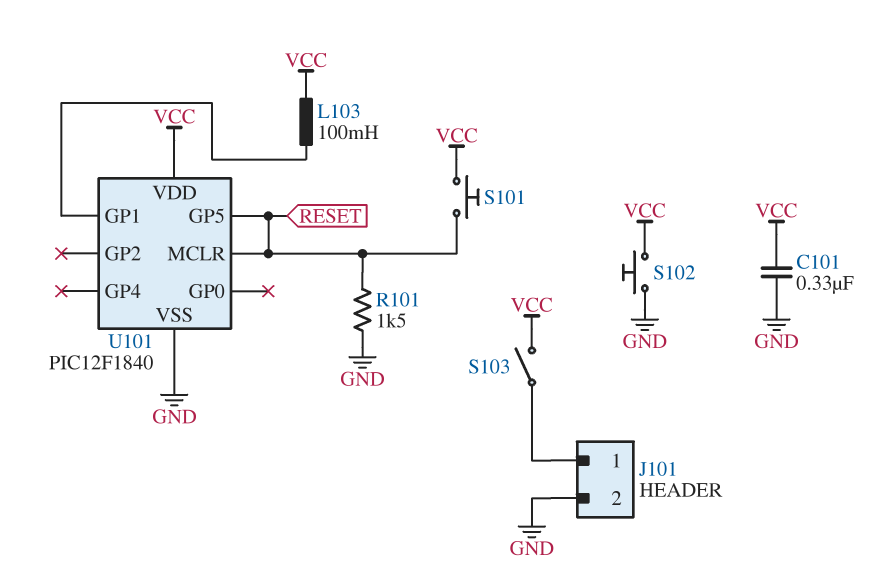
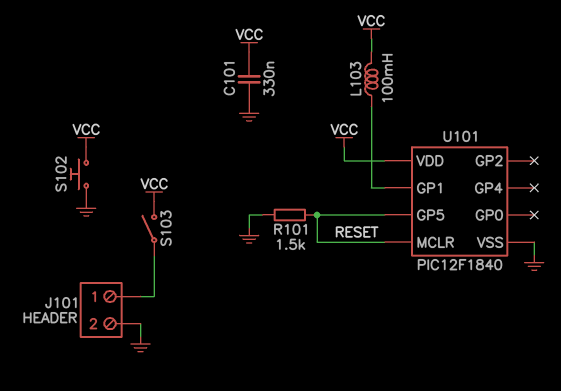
S101: button (RESET, VCC) -> none

